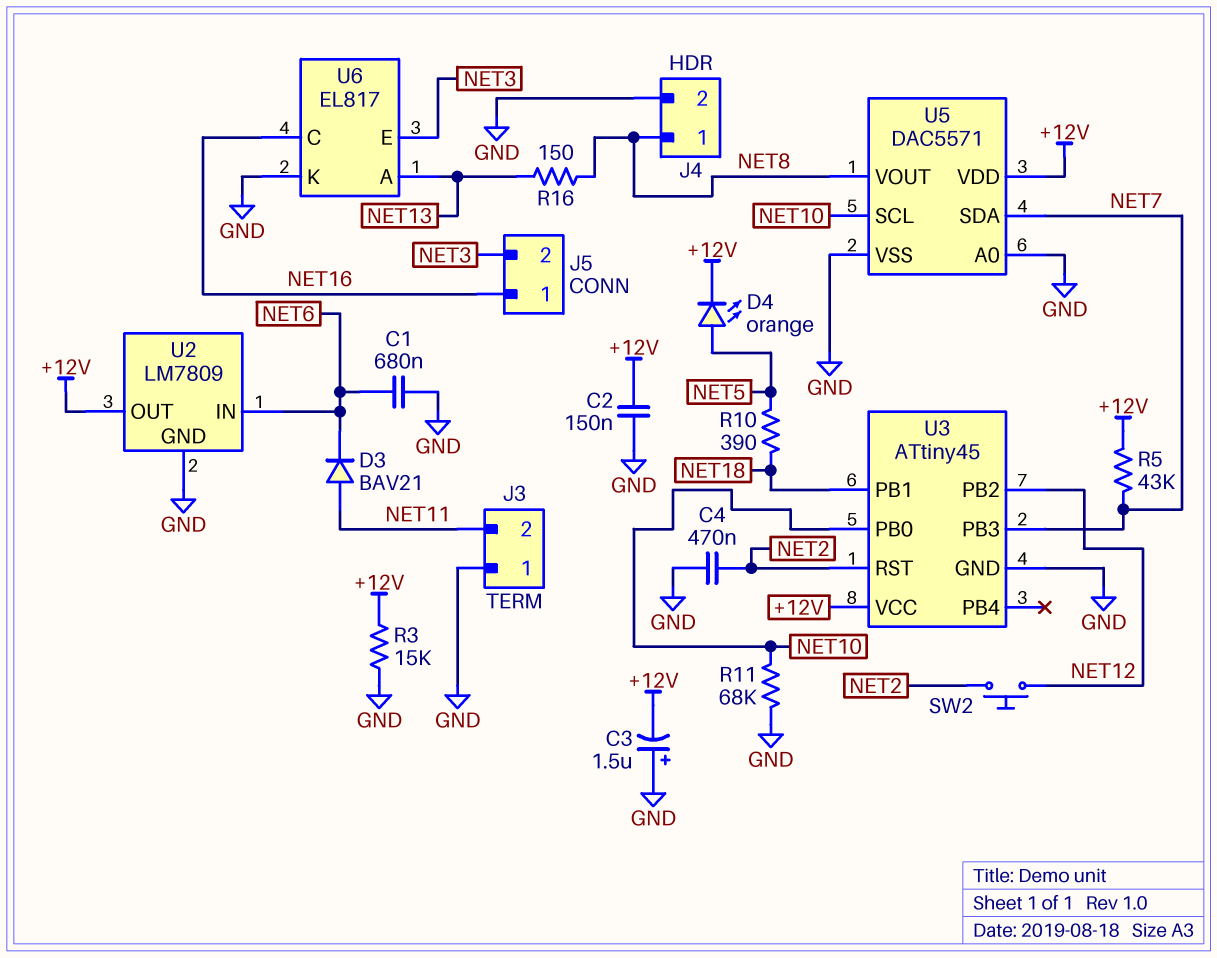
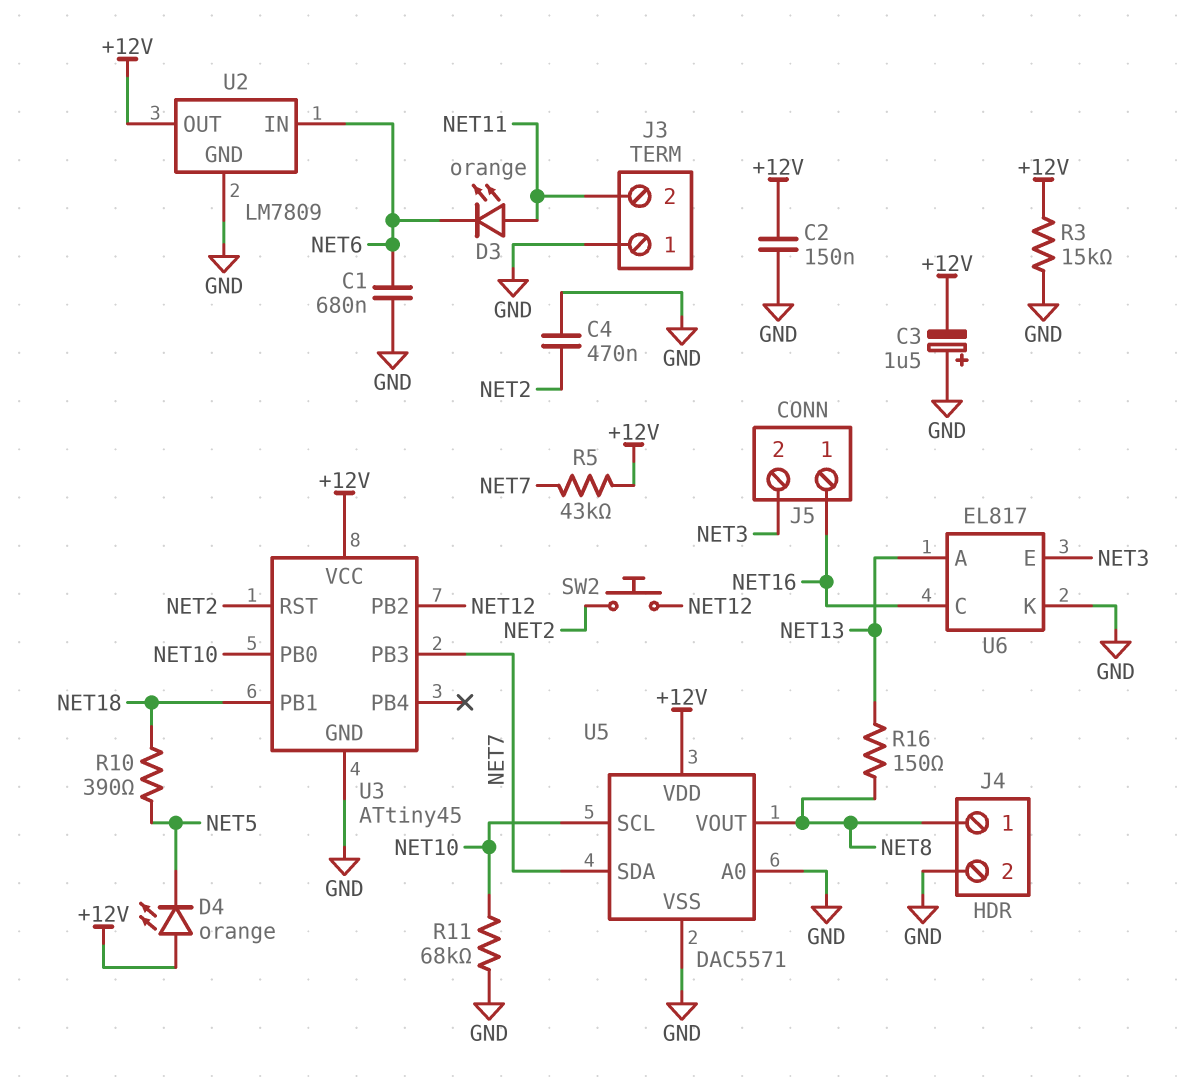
D3: diode BAV21 (A NET11, K NET6) -> LED orange (A NET11, K NET6)
D4: LED orange (A NET5, K +12V) -> LED orange (A +12V, K NET5)

